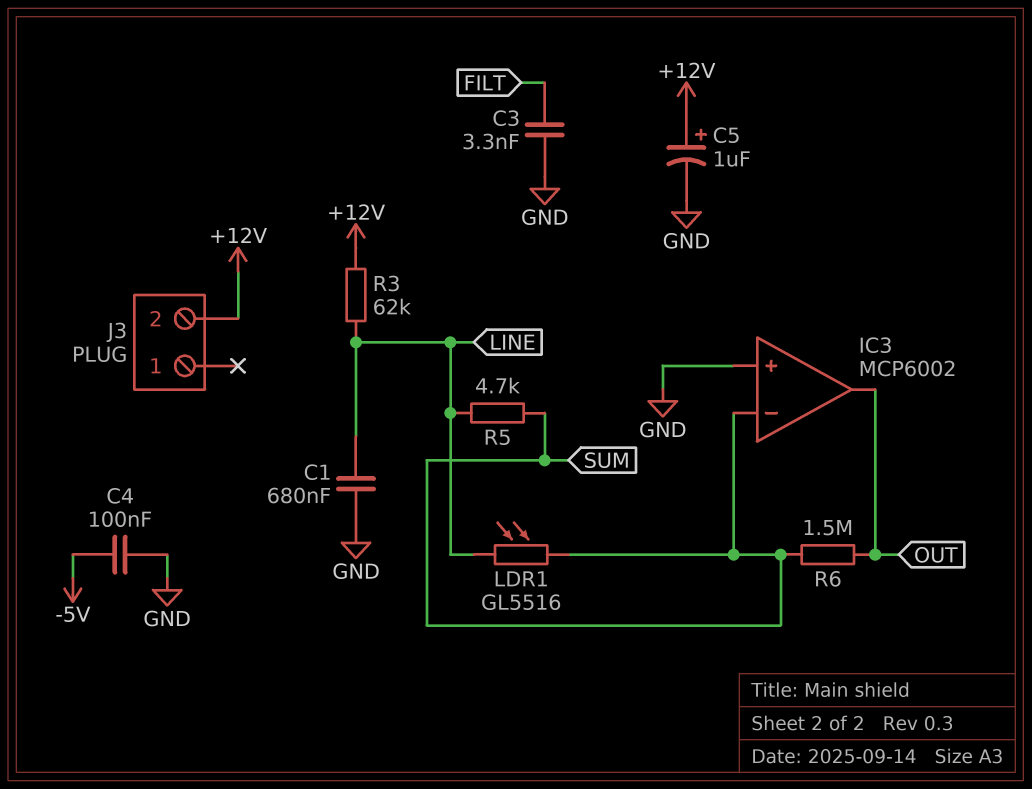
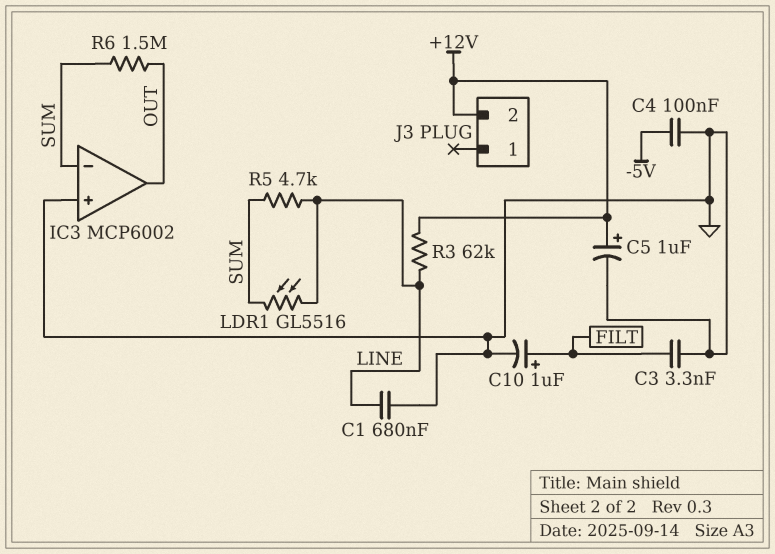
C10: none -> 1uF (plus FILT, minus GND)

